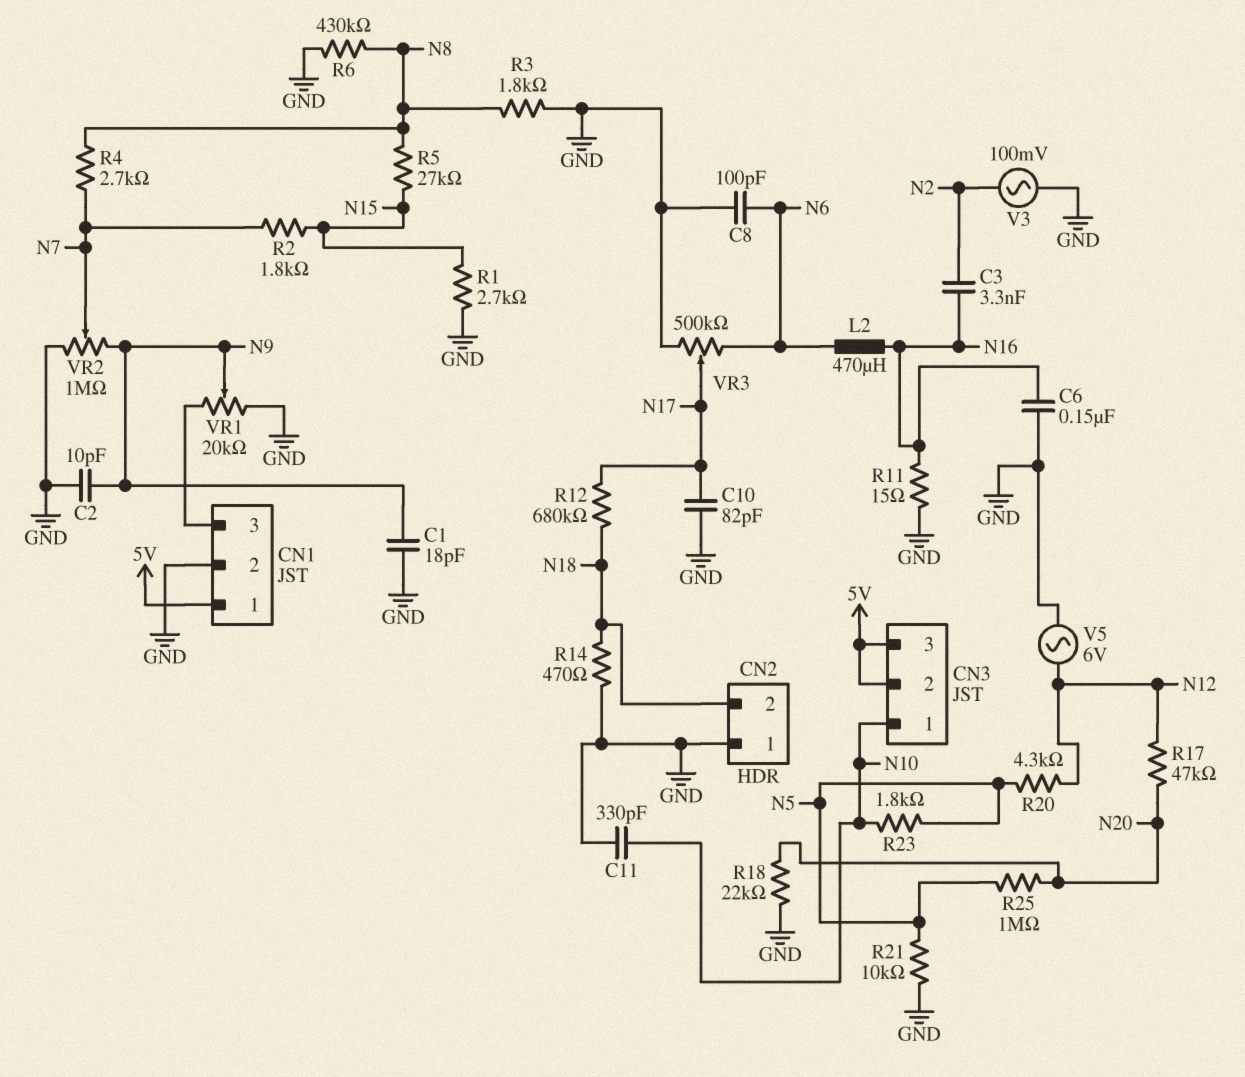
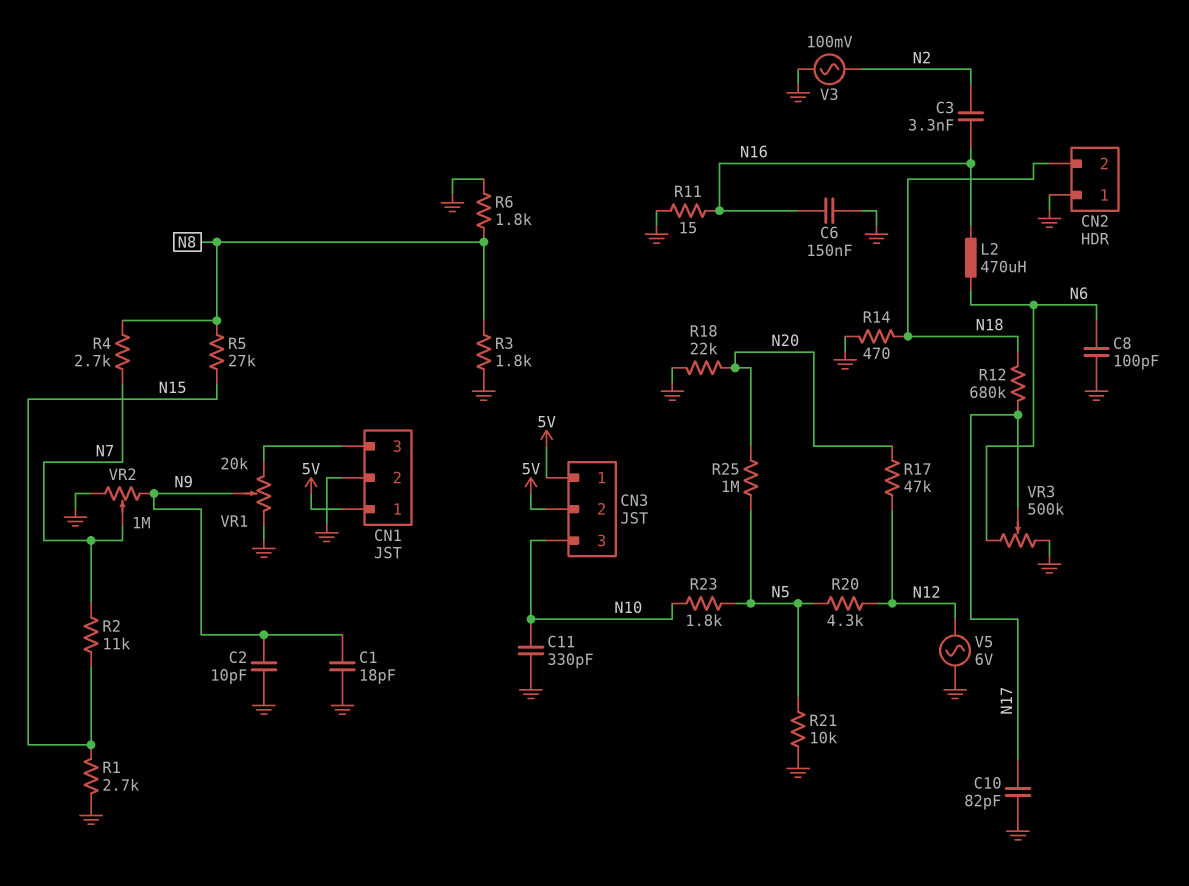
CN3 pin 1: N10 -> 5V
CN3 pin 3: 5V -> N10
R2: 1.8k (N7, N15) -> 11k (N7, N15)
R6: 430k (GND, N8) -> 1.8k (GND, N8)

